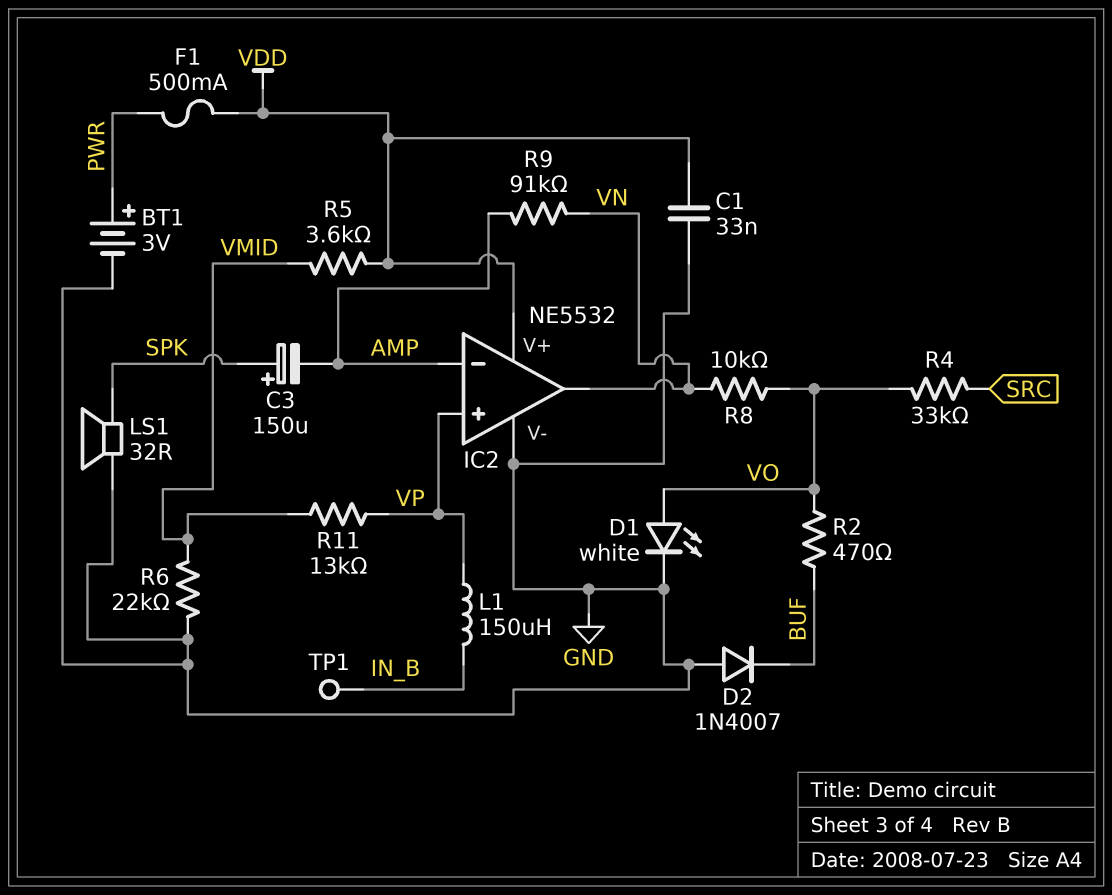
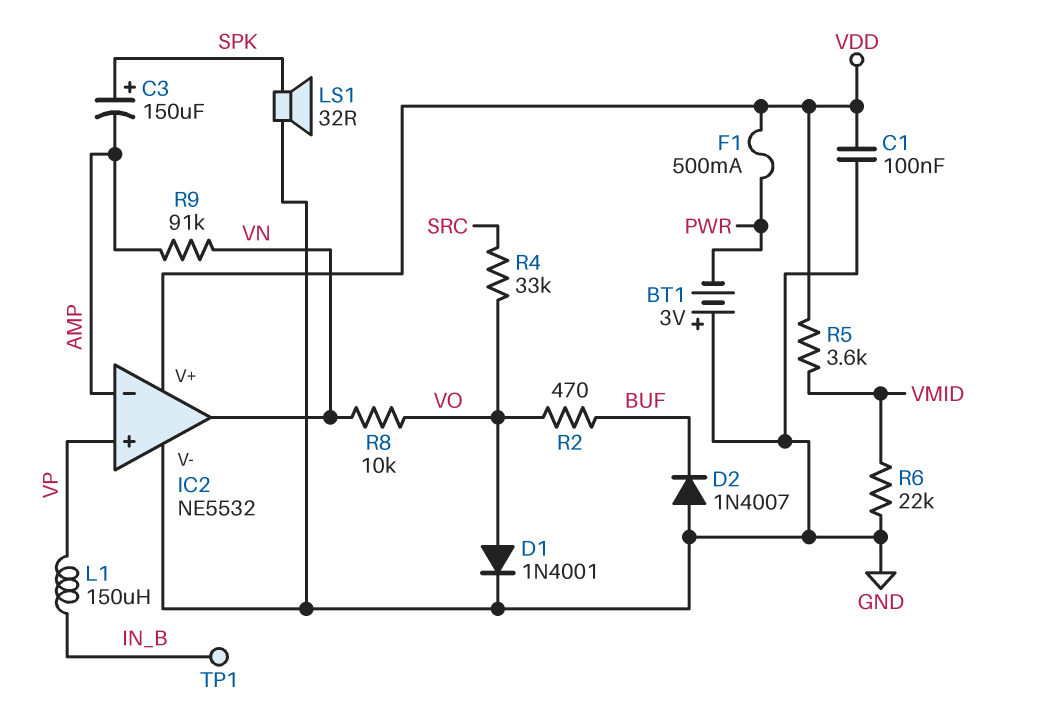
BT1: 3V (plus PWR, minus GND) -> 3V (plus GND, minus PWR)
C1: 33nF (GND, VDD) -> 100nF (GND, VDD)
D1: LED white (A VO, K GND) -> diode 1N4001 (A VO, K GND)
R11: 13k (VMID, VP) -> none

